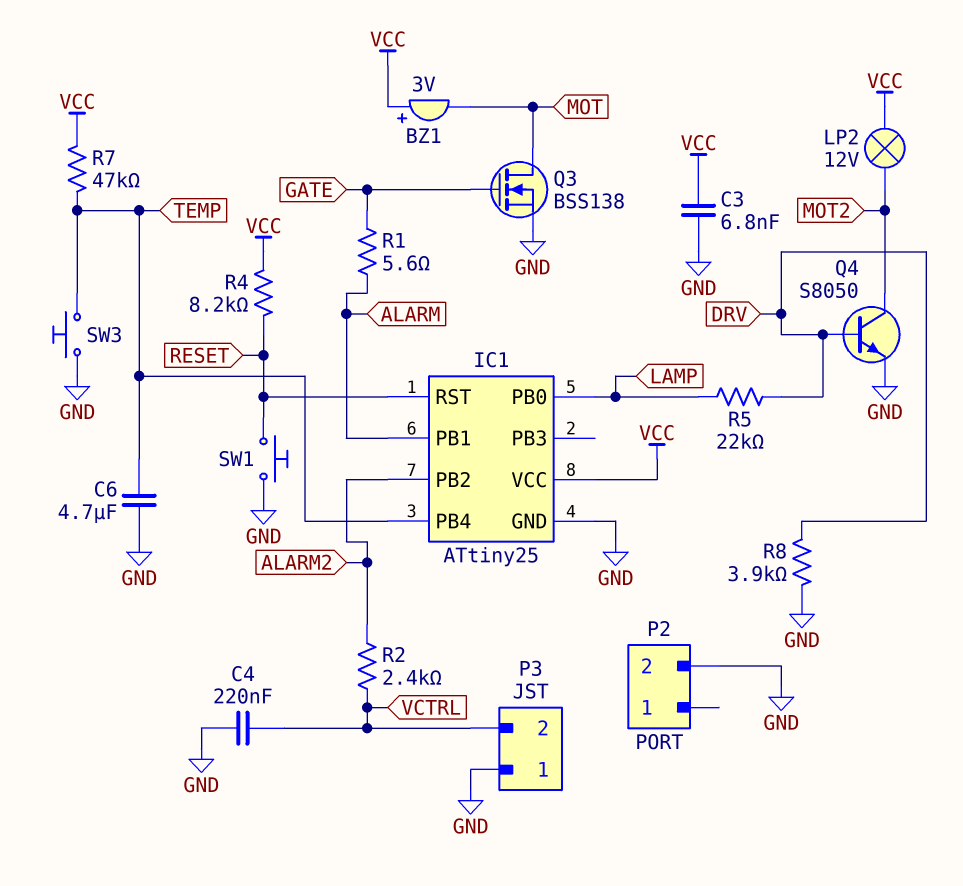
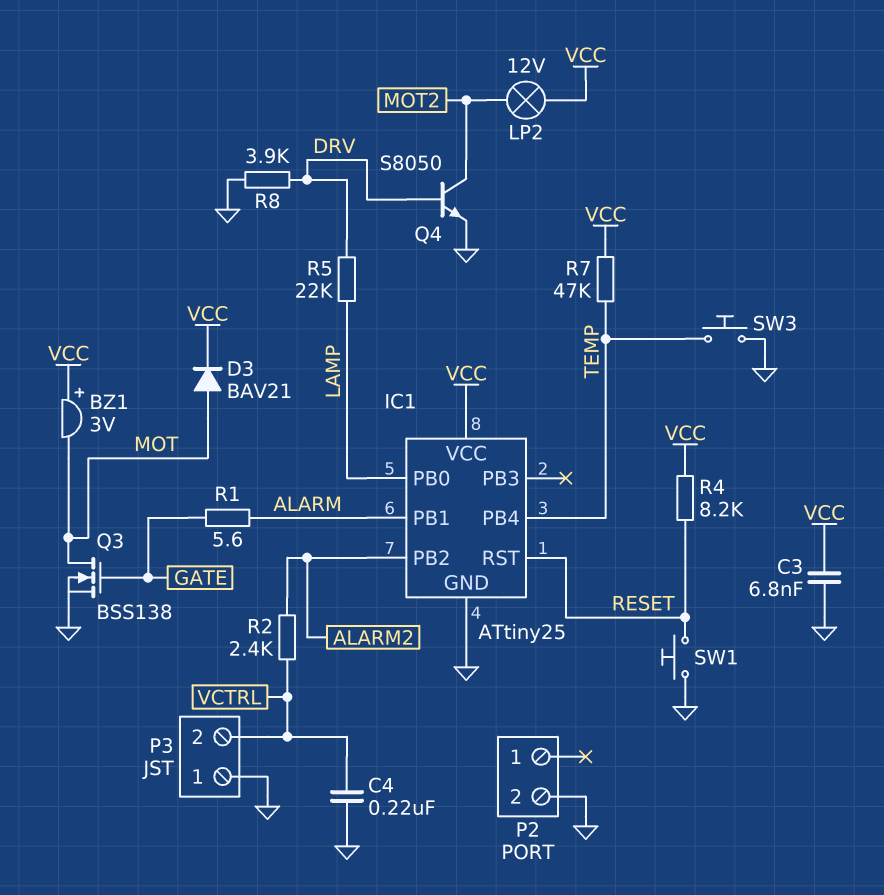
C6: 4.7uF (GND, TEMP) -> none
D3: none -> diode BAV21 (A MOT, K VCC)

